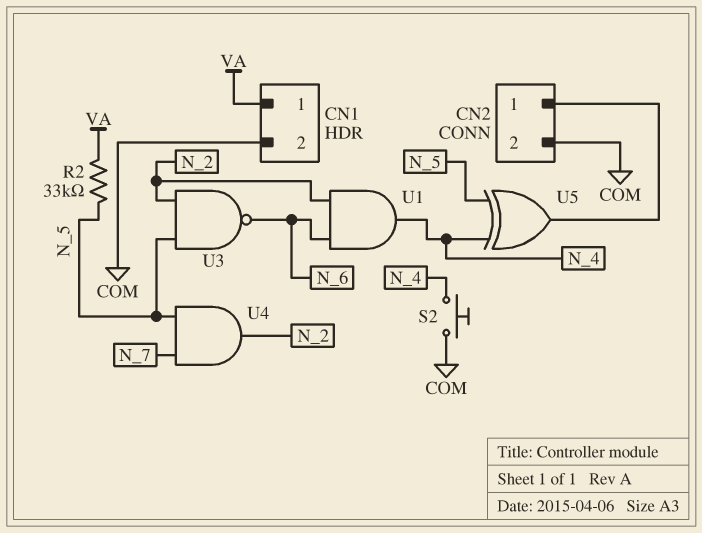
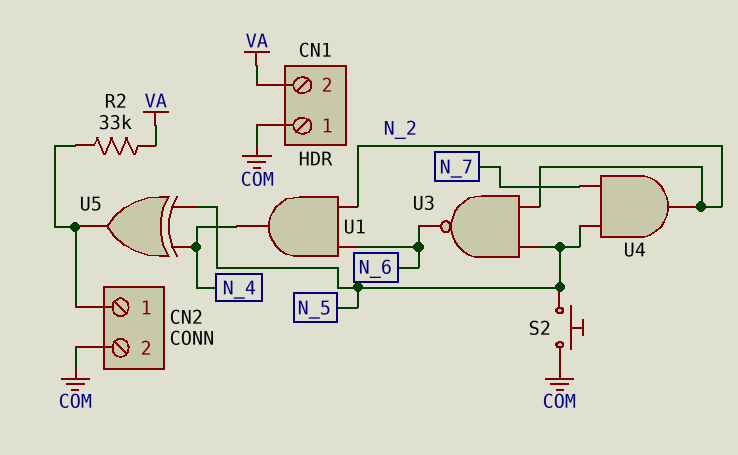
CN1 pin 1: VA -> COM
CN1 pin 2: COM -> VA
R2: 33k (N_5, VA) -> 33k (CN2/1, VA)
S2: button (COM, N_4) -> button (COM, N_5)

